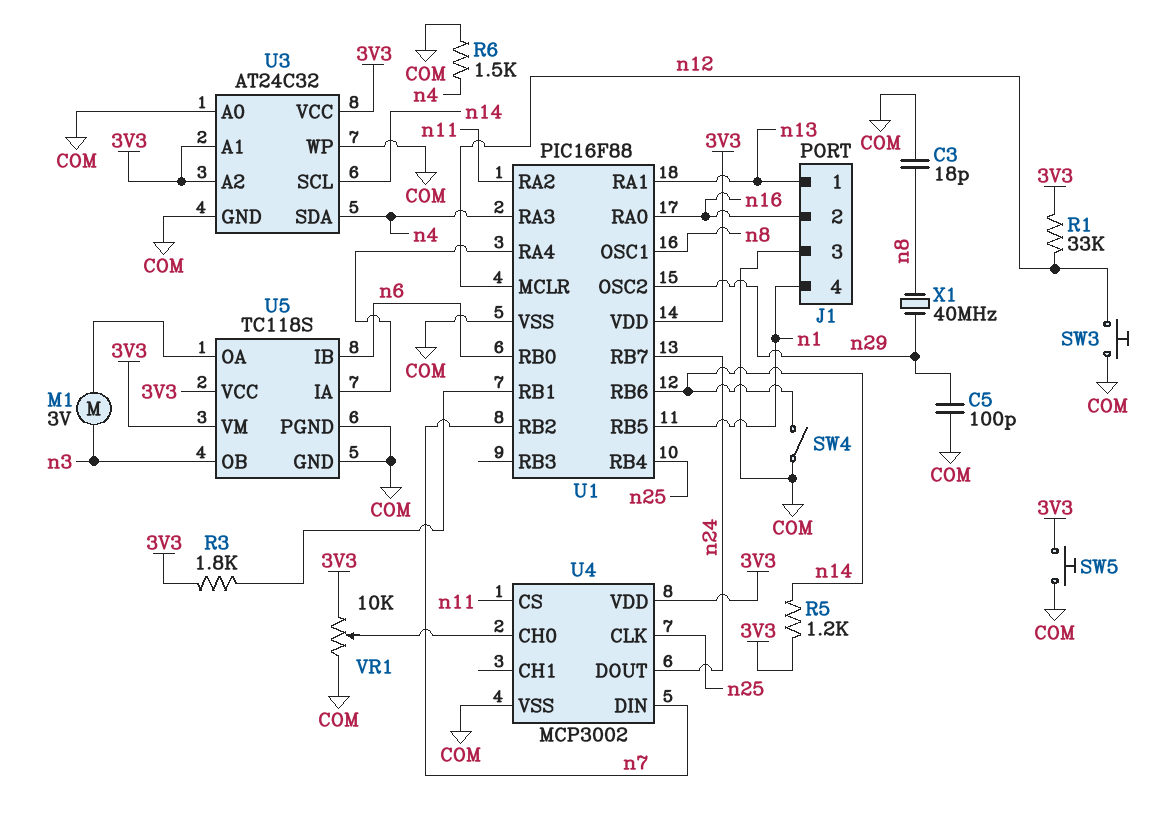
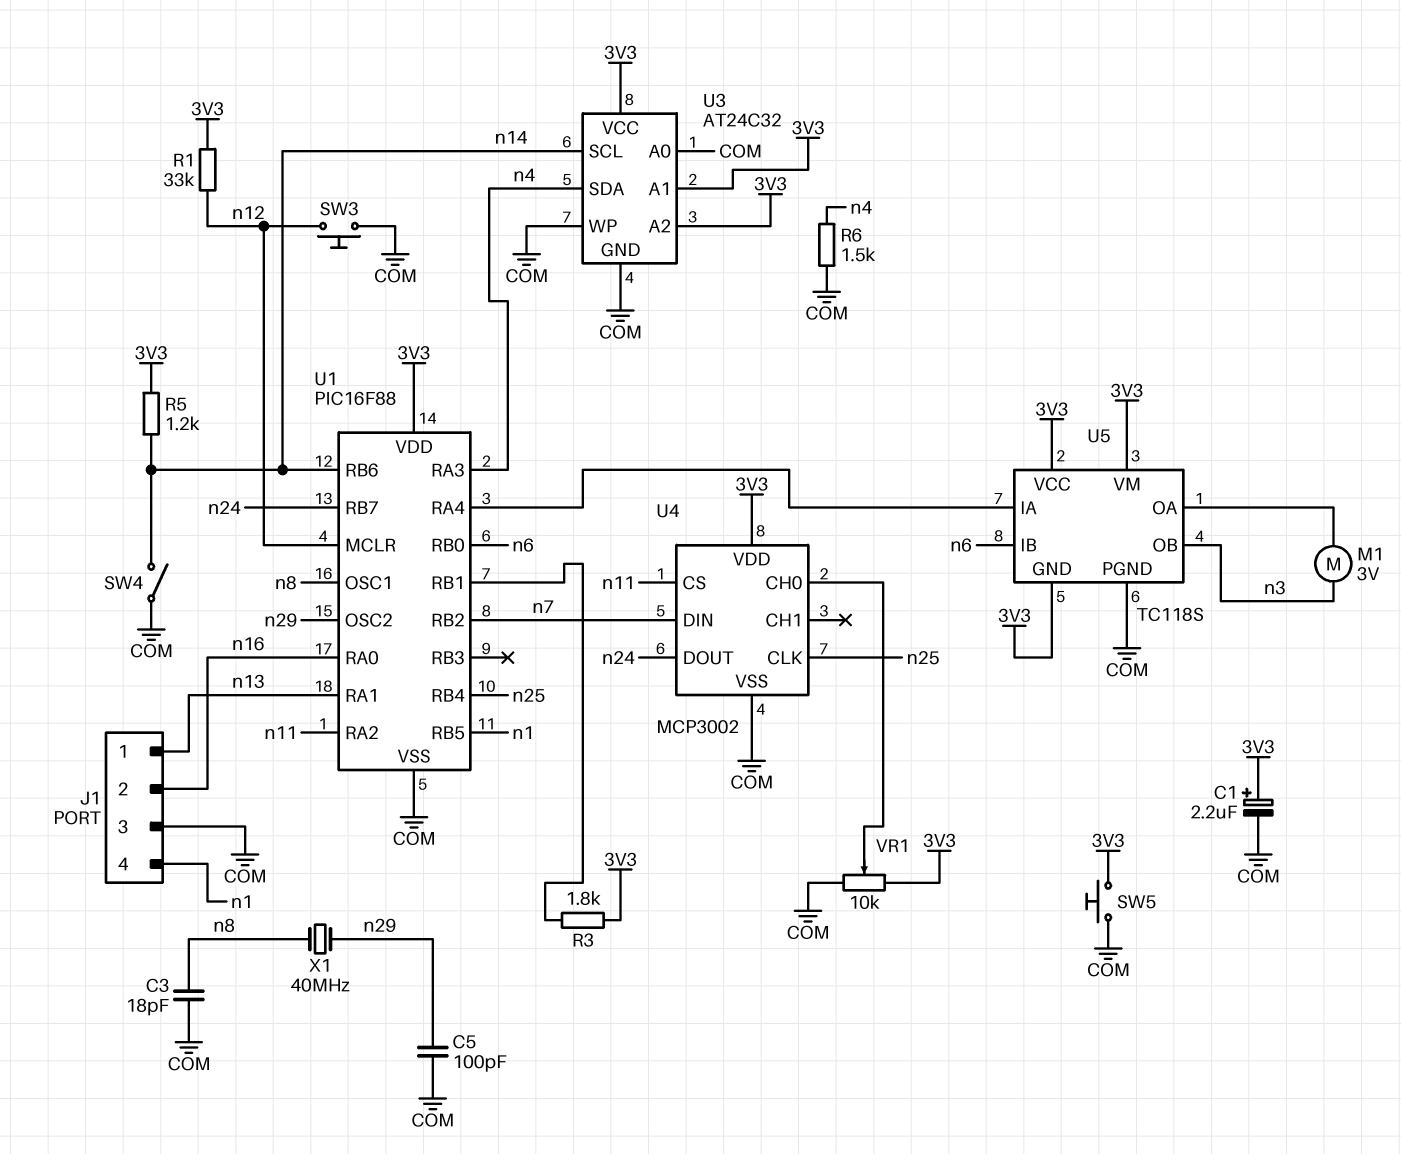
C1: none -> 2.2uF (plus 3V3, minus COM)
U5 pin GND: COM -> 3V3

